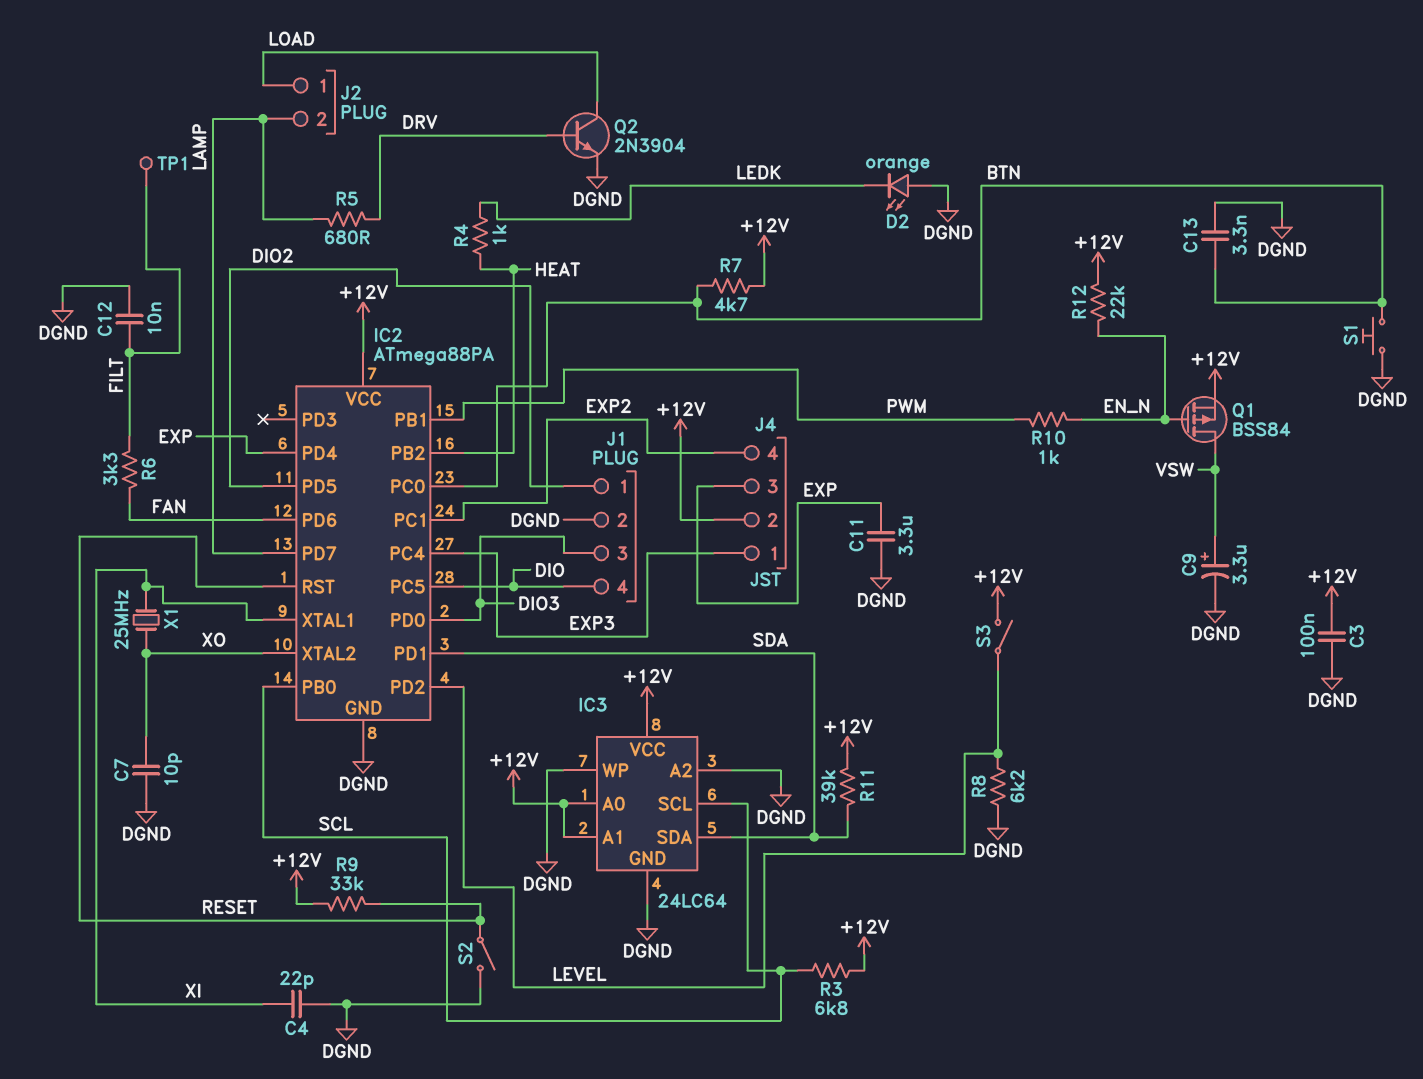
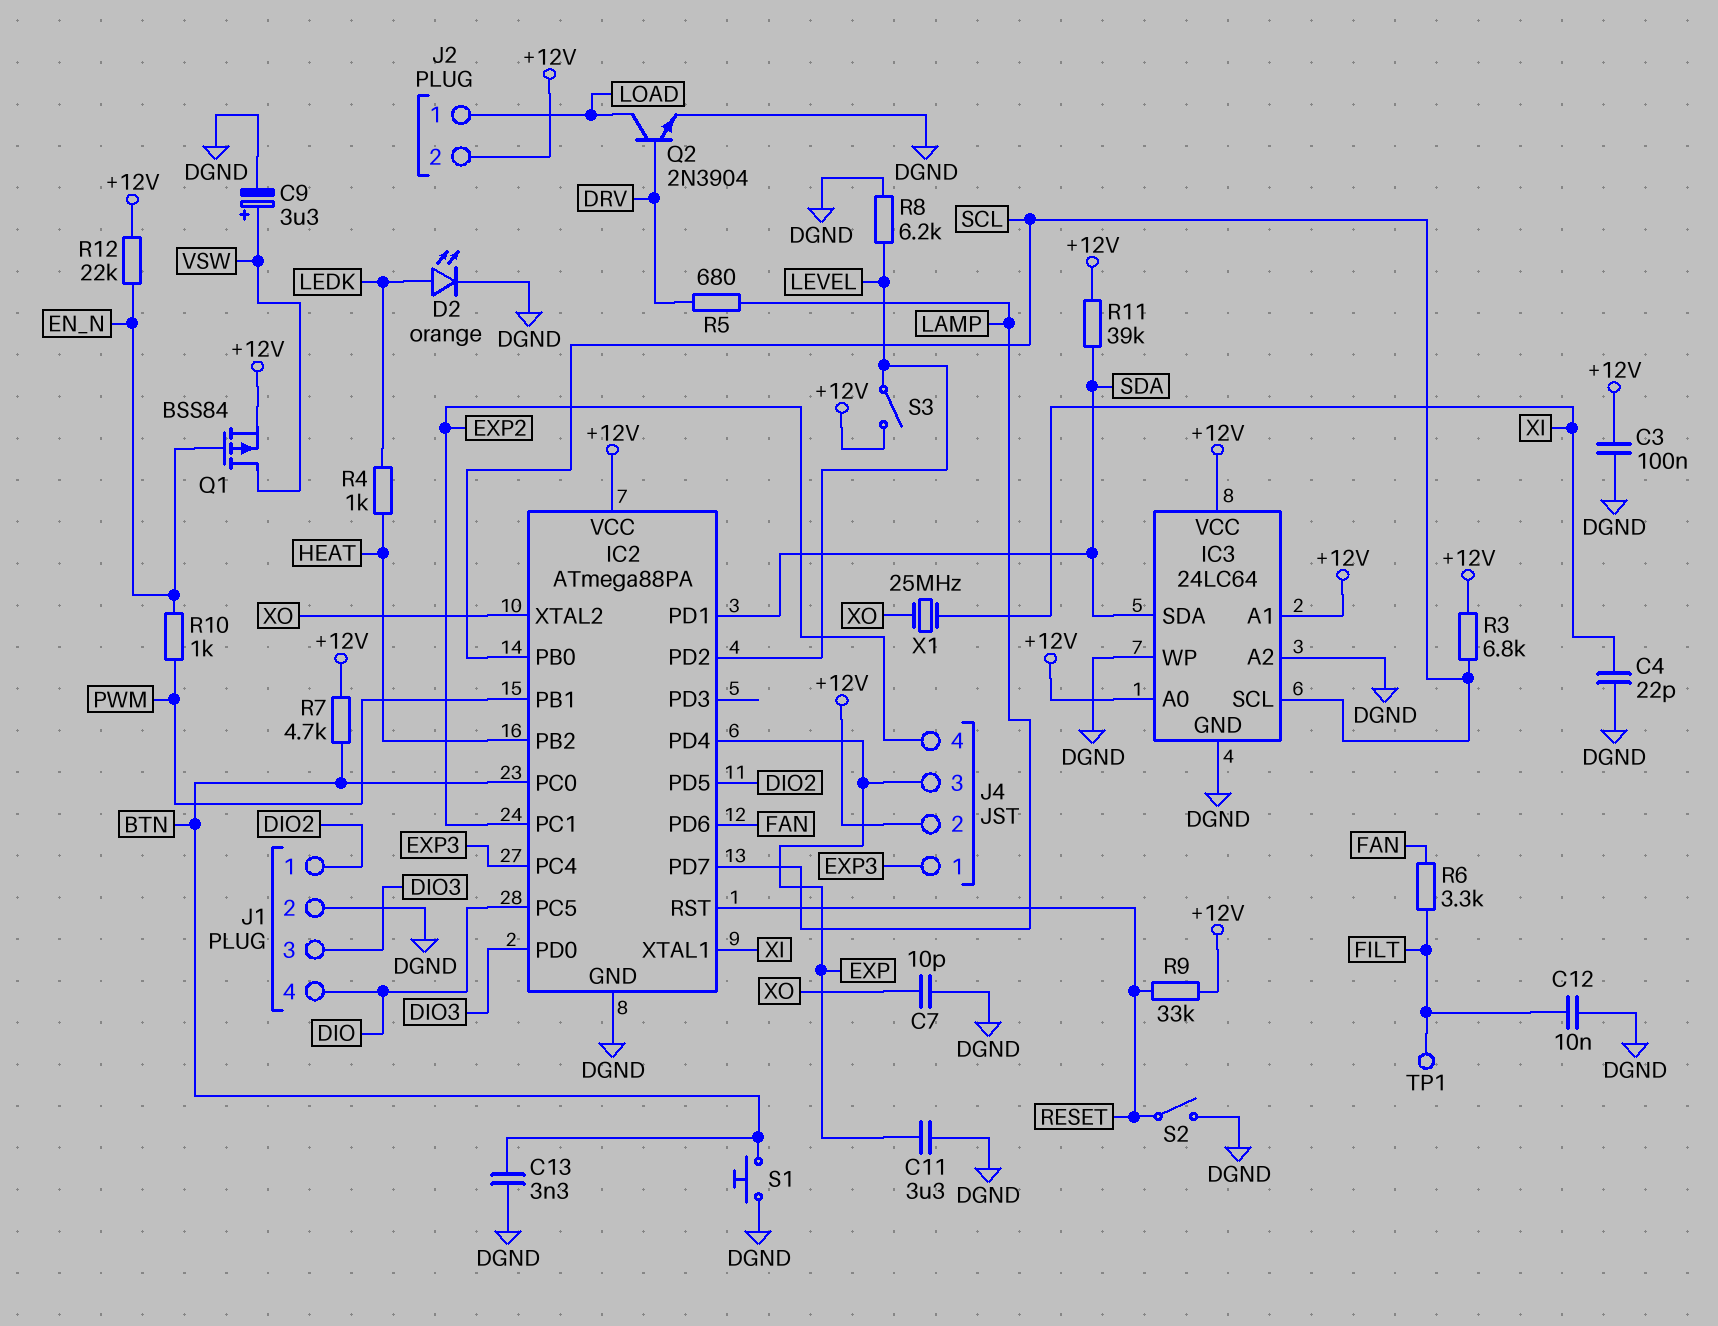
D2: LED orange (A DGND, K LEDK) -> LED orange (A LEDK, K DGND)
J2 pin 2: LAMP -> +12V

